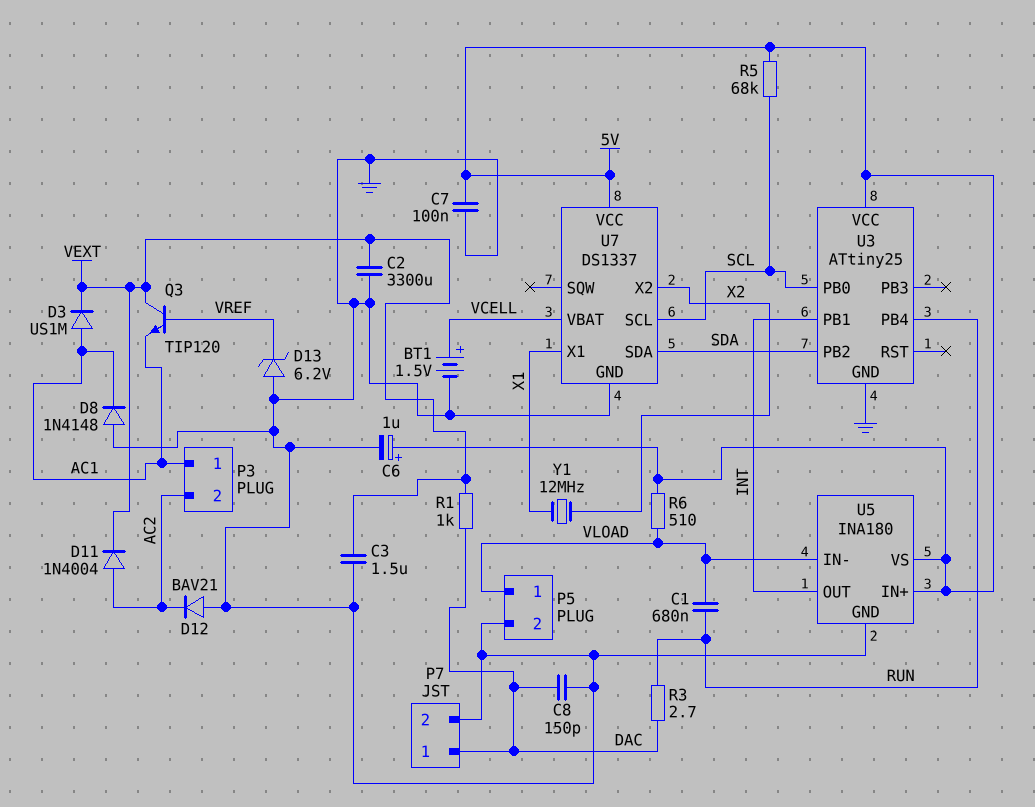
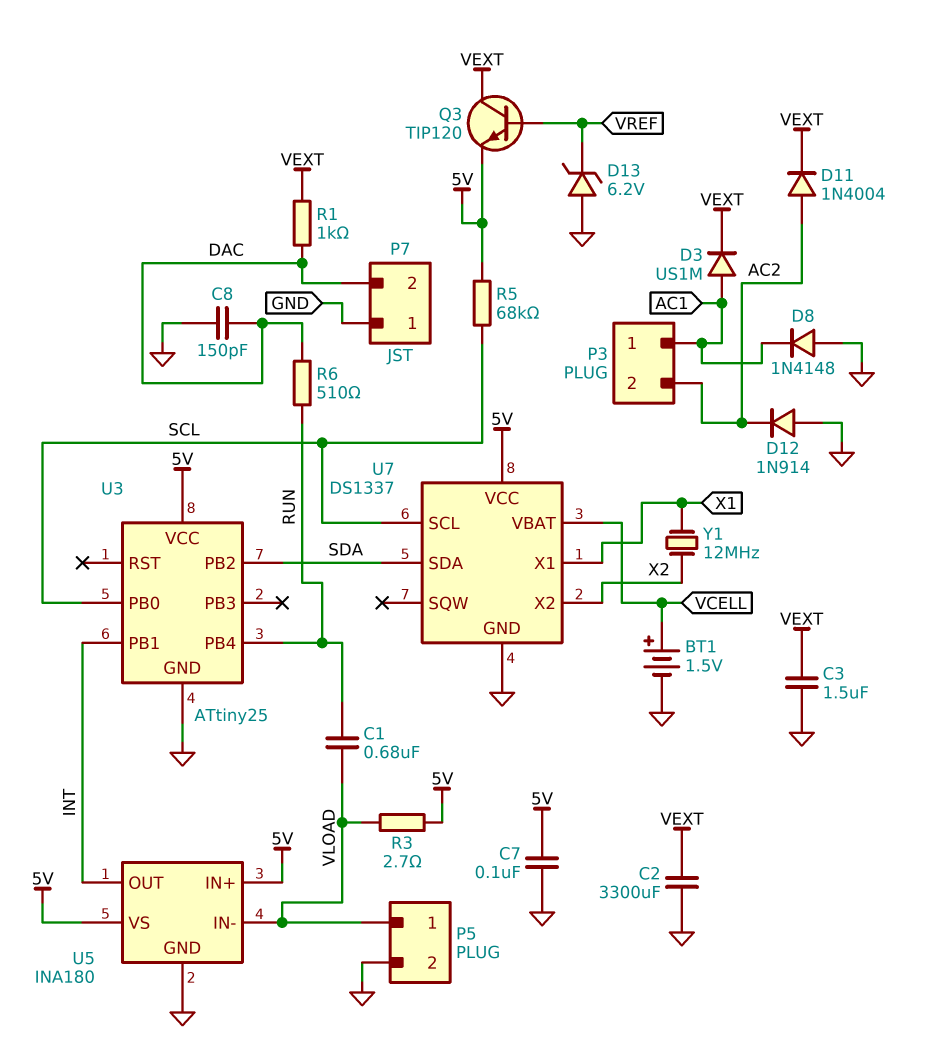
C6: 1uF (plus 5V, minus GND) -> none
D12: diode BAV21 (A GND, K AC2) -> diode 1N914 (A GND, K AC2)
P7 pin 1: DAC -> GND
P7 pin 2: GND -> DAC
Q3: NPN TIP120 (B VREF, C VEXT, E AC1) -> NPN TIP120 (B VREF, C VEXT, E 5V)
R3: 2.7 (DAC, RUN) -> 2.7 (5V, VLOAD)
R6: 510 (5V, VLOAD) -> 510 (DAC, RUN)

